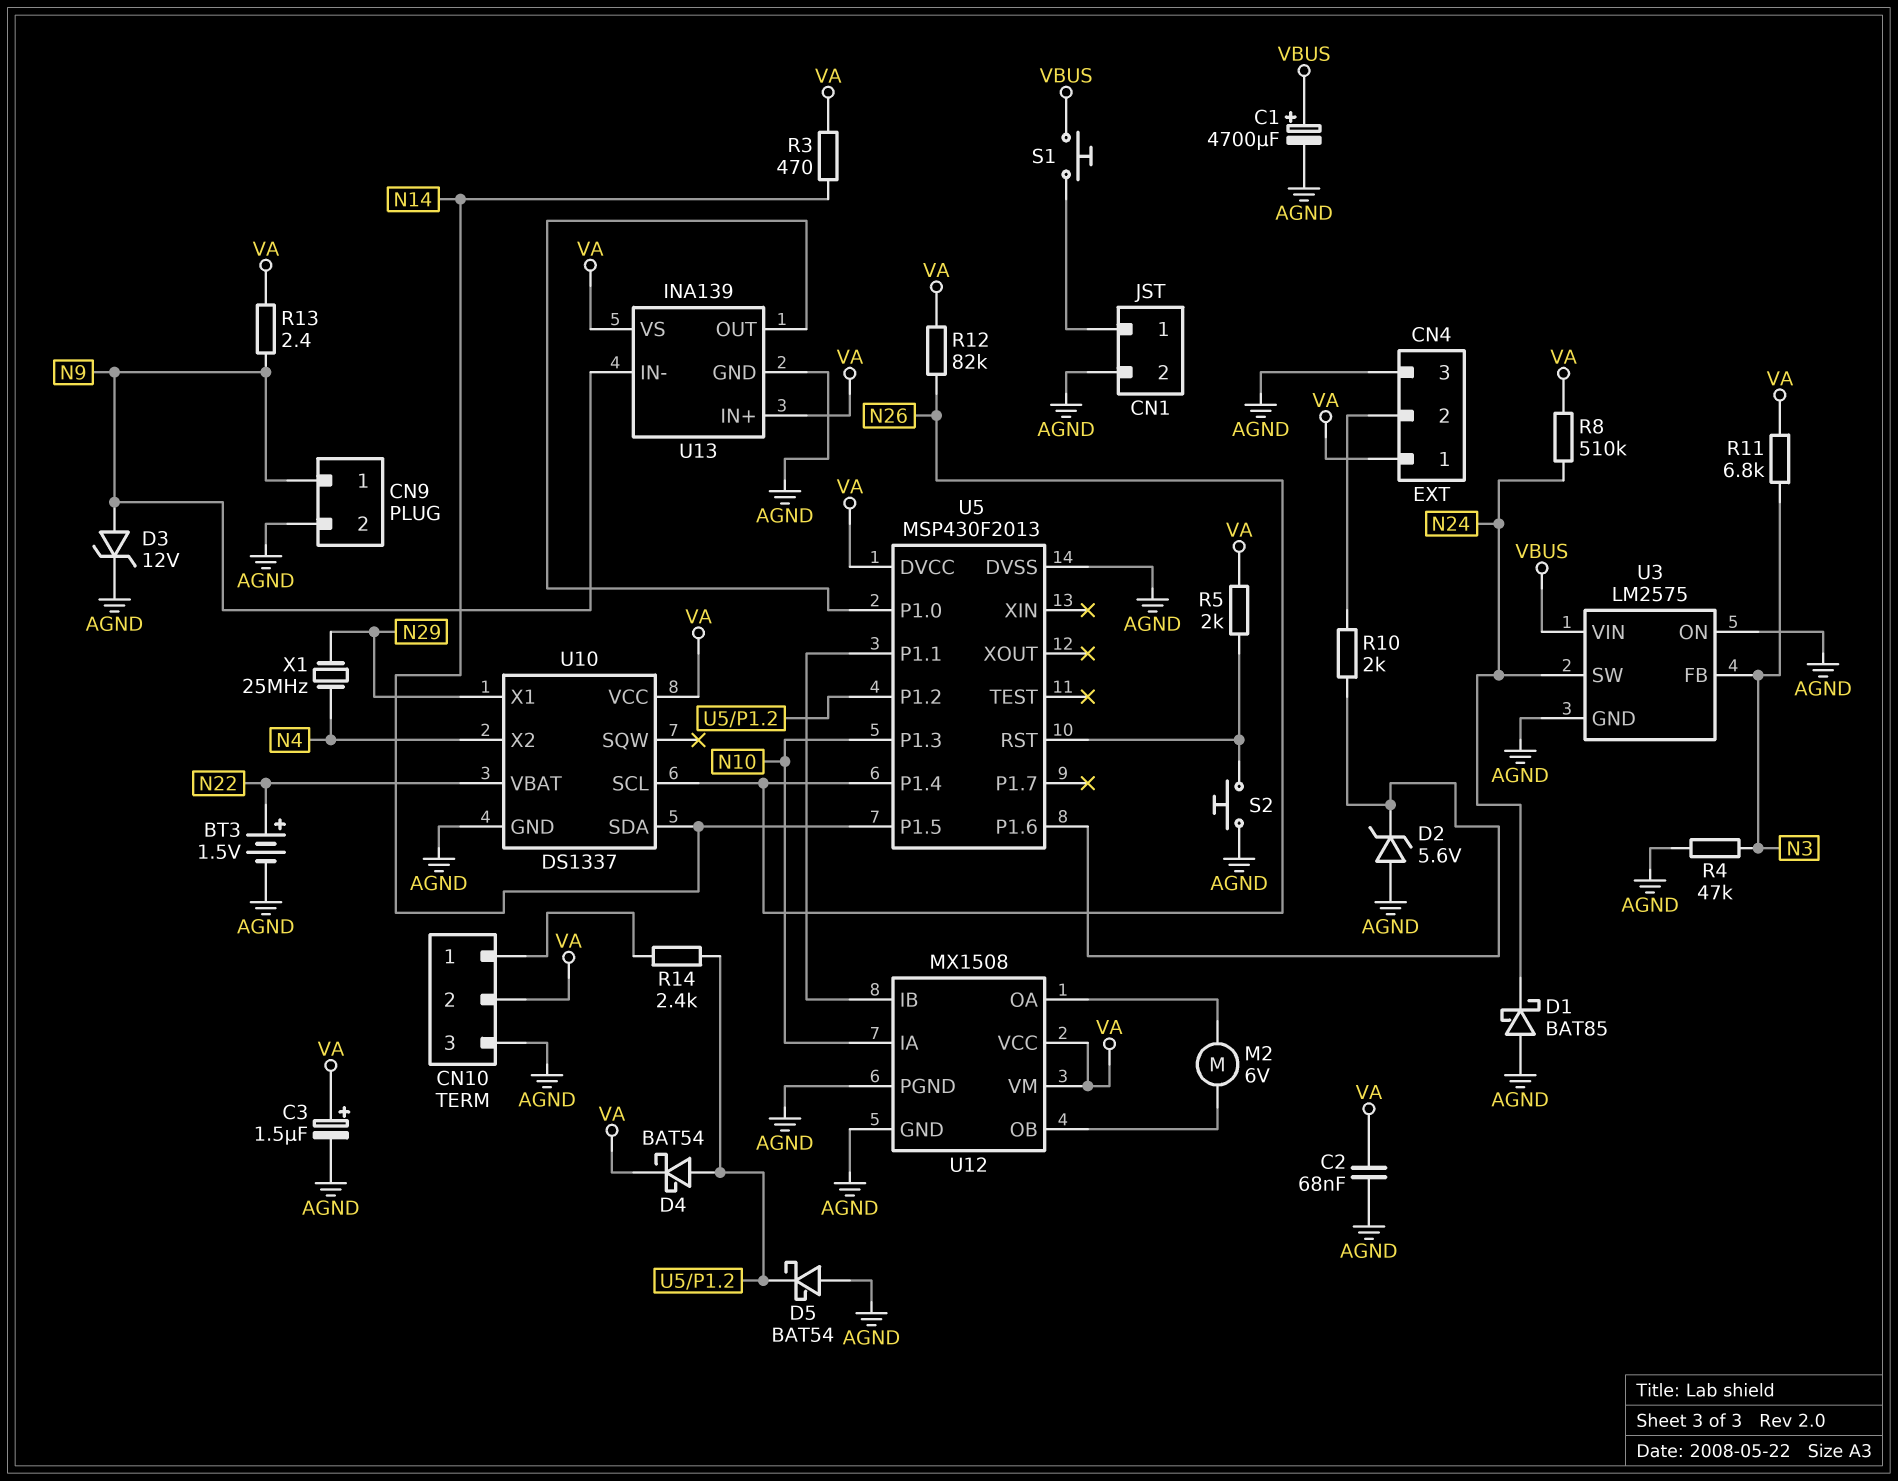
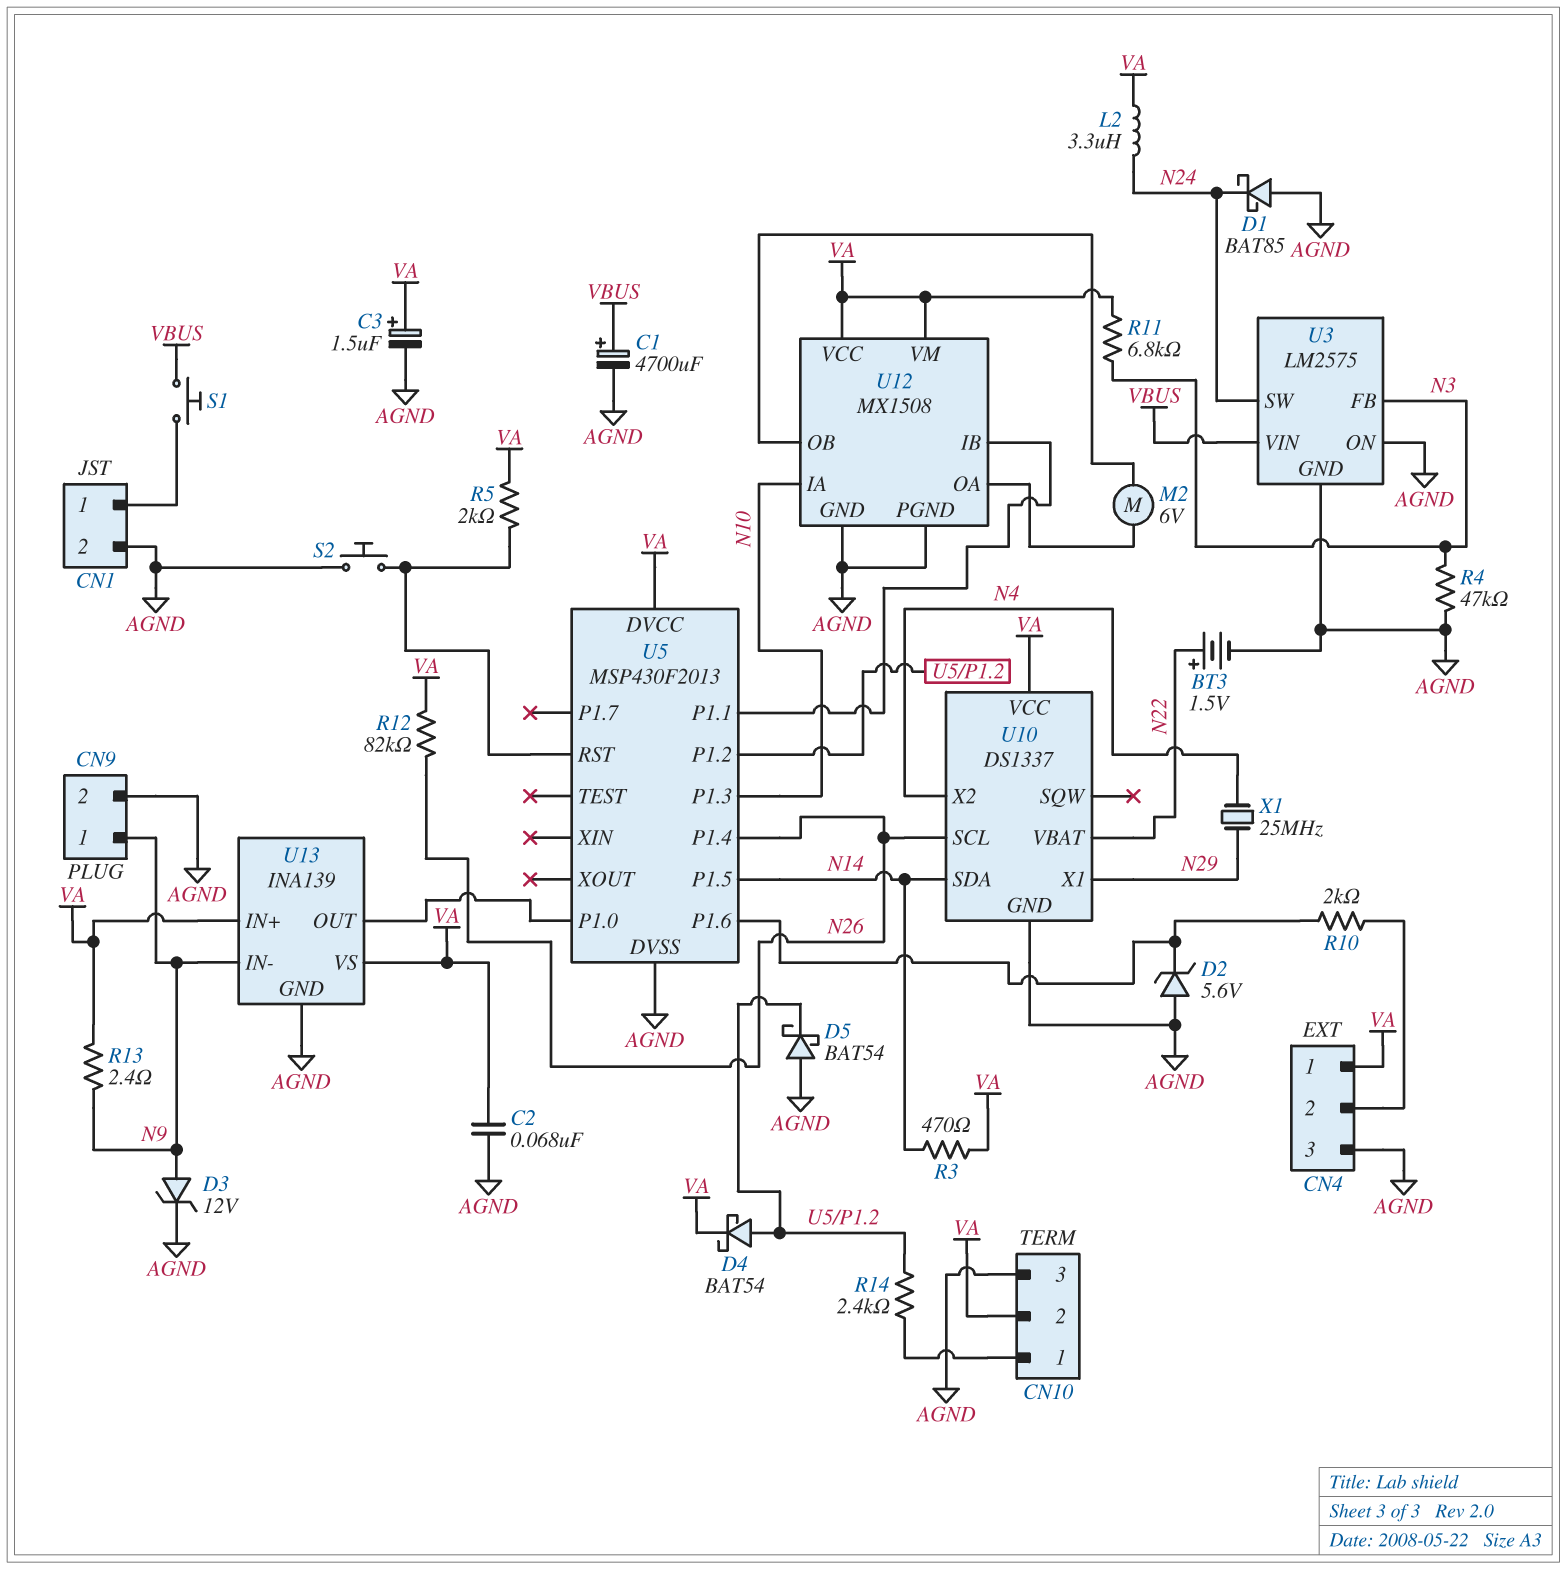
L2: none -> 3.3uH (N24, VA)
R8: 510k (N24, VA) -> none

